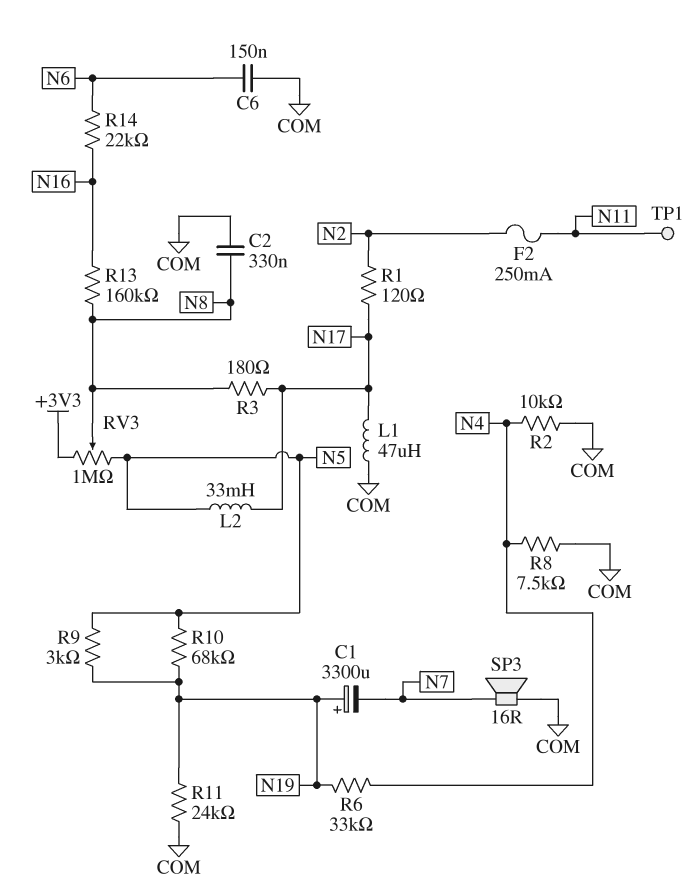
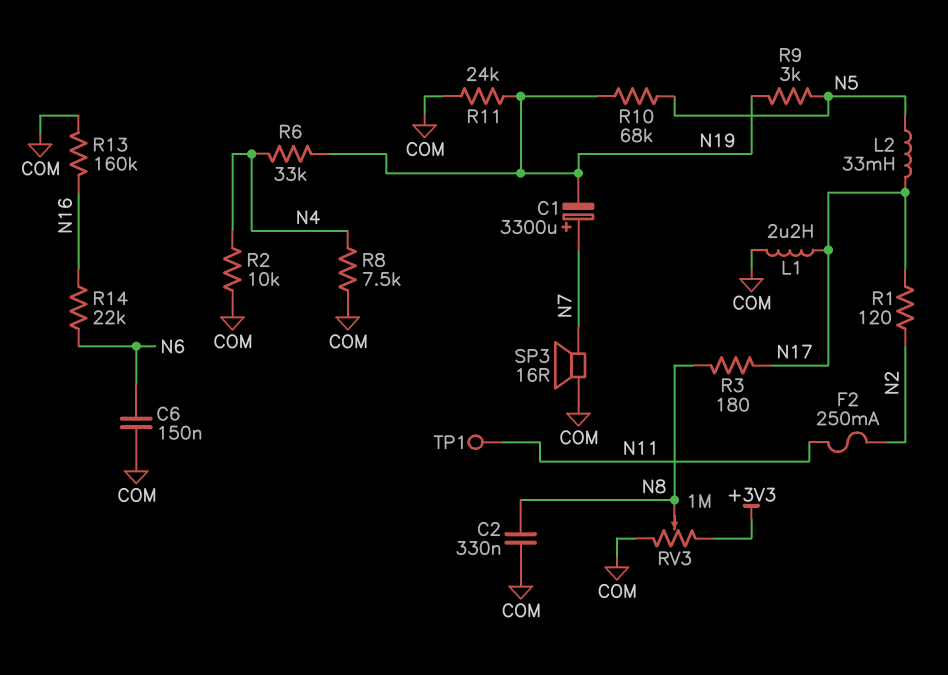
C1: 3300uF (plus N19, minus N7) -> 3300uF (plus N7, minus N19)
L1: 47uH (COM, N17) -> 2.2uH (COM, N17)
R13: 160k (N8, N16) -> 160k (COM, N16)
RV3: 1M (+3V3, N5, wiper N8) -> 1M (+3V3, COM, wiper N8)

